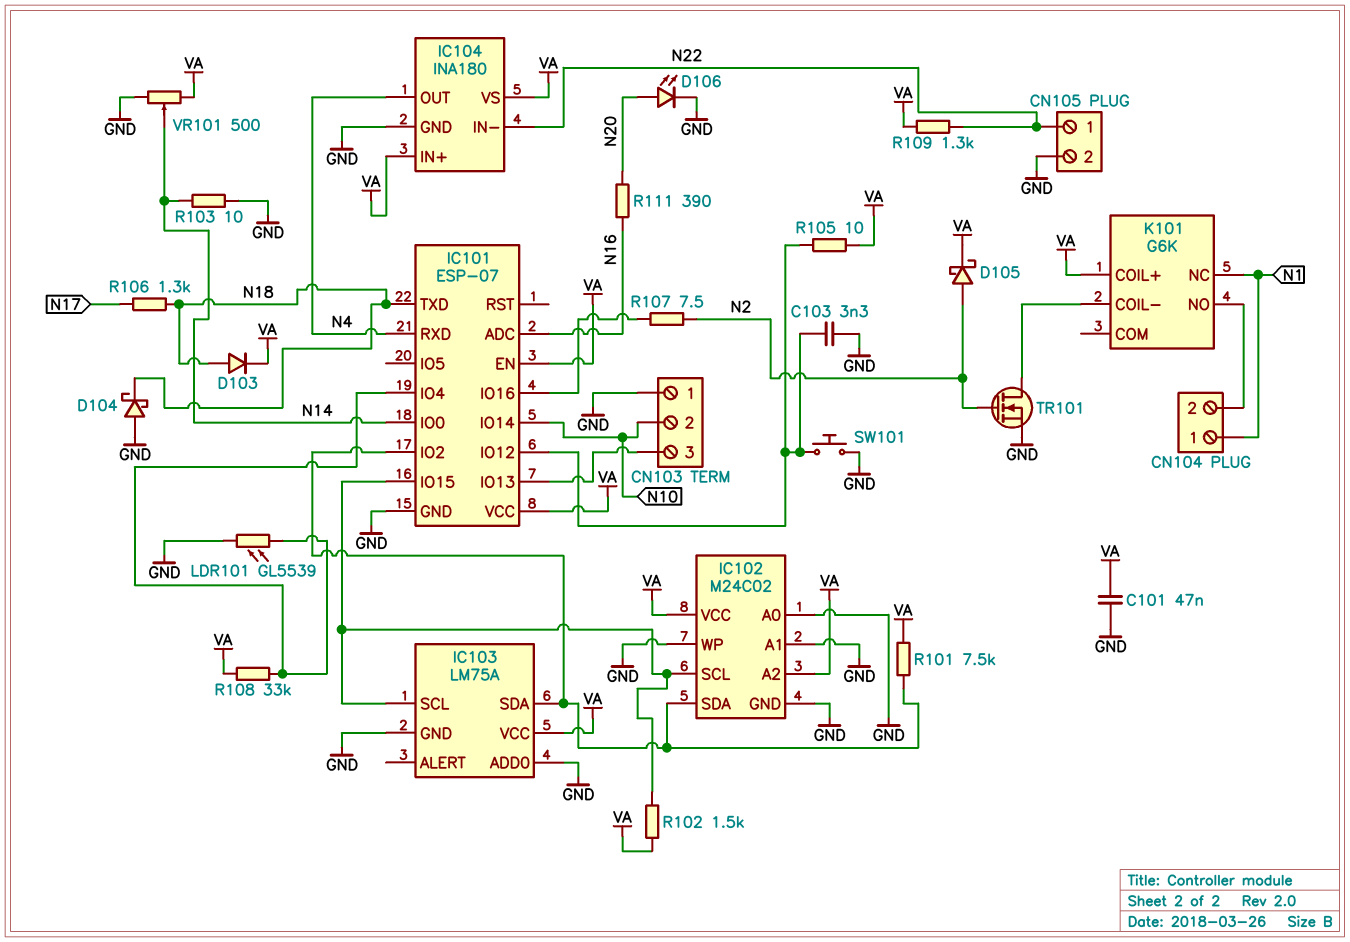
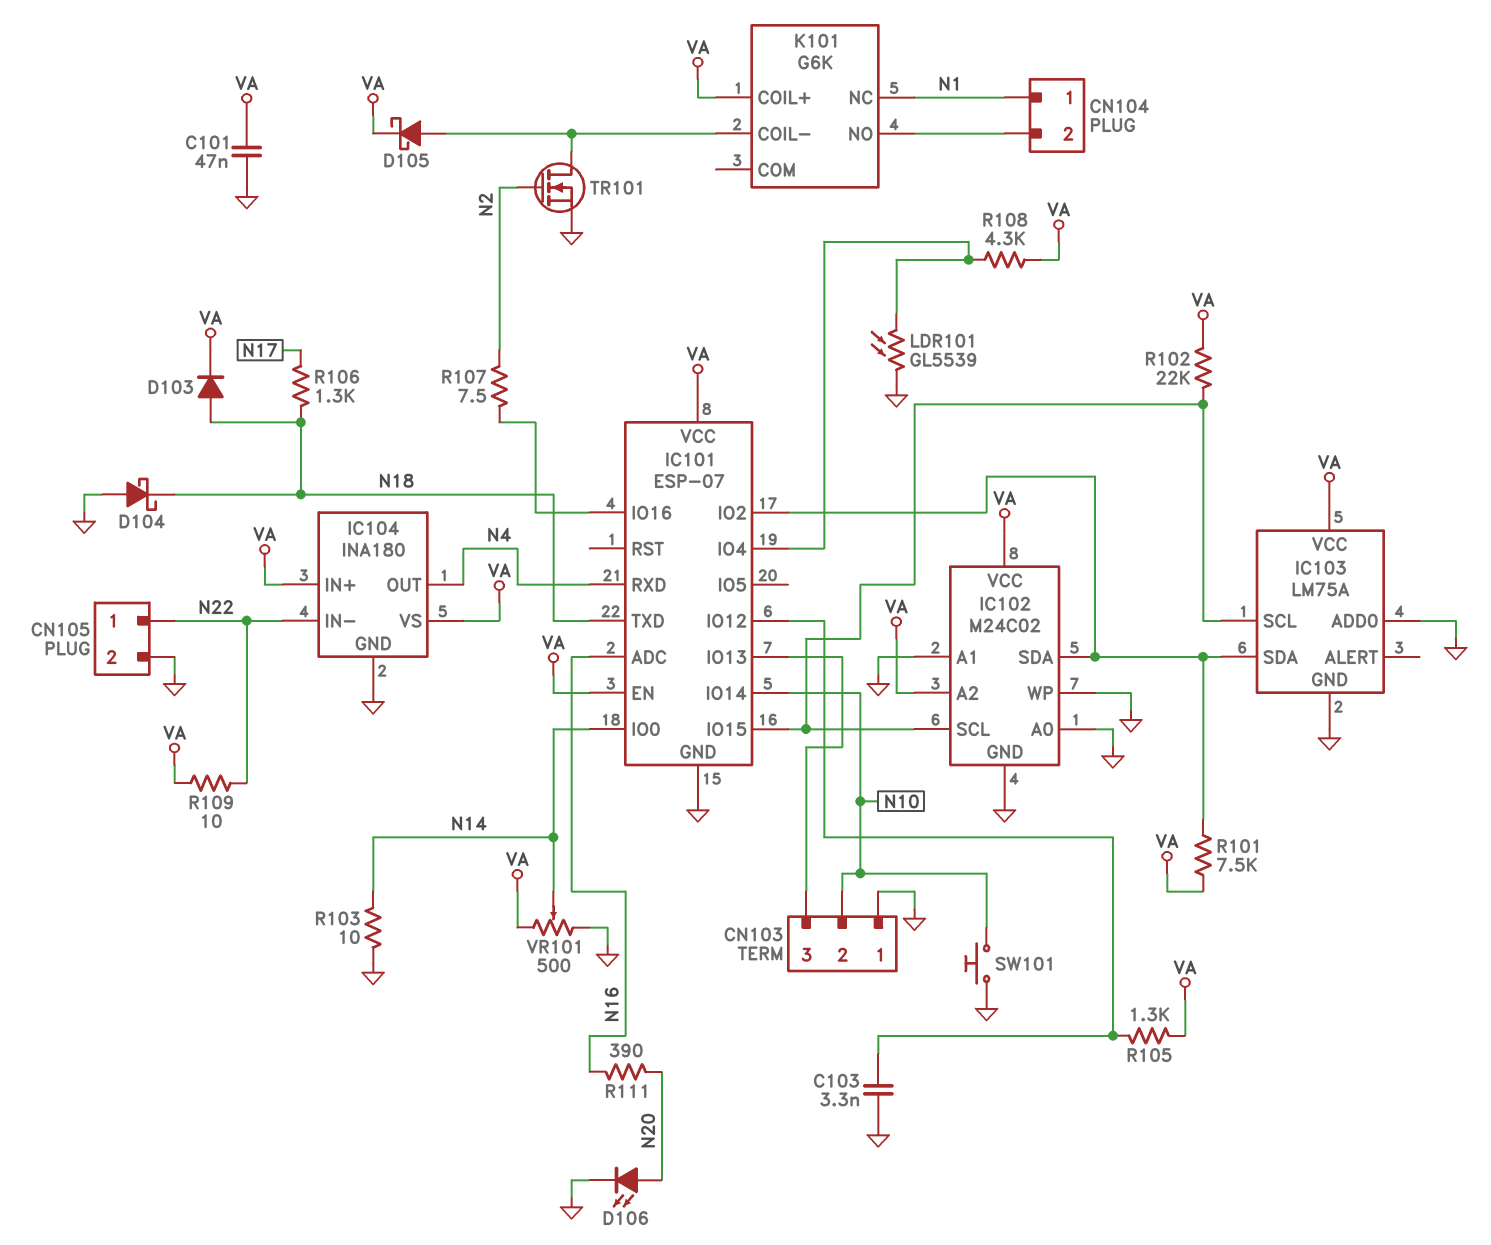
D105: schottky (A N2, K VA) -> schottky (A K101/COIL-, K VA)
R102: 1.5k (IC101/IO15, VA) -> 22k (IC101/IO15, VA)
R105: 10 (IC101/IO12, VA) -> 1.3k (IC101/IO12, VA)
R108: 33k (IC101/IO4, VA) -> 4.3k (IC101/IO4, VA)
R109: 1.3k (N22, VA) -> 10 (N22, VA)
SW101: button (GND, IC101/IO12) -> button (GND, N10)

